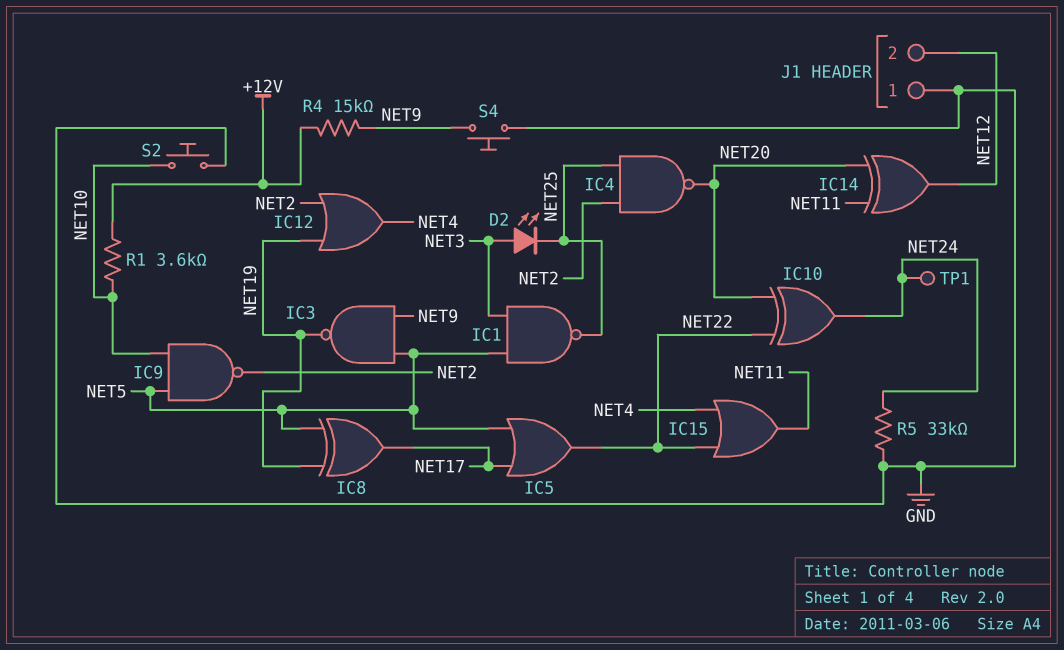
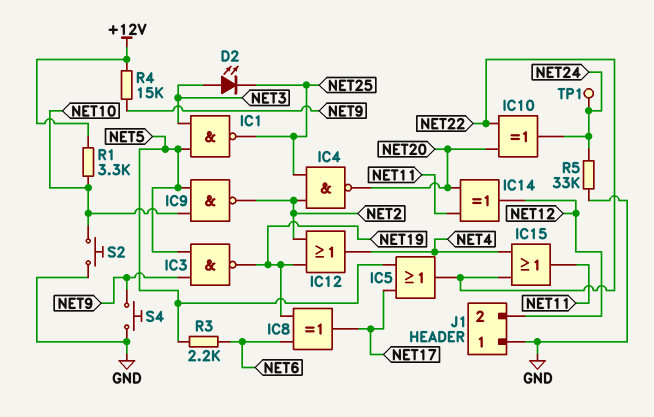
IC8: XOR (in NET5, in NET19, out NET17) -> XOR (in NET6, in NET19, out NET17)
R1: 3.6k (+12V, NET10) -> 3.3k (+12V, NET10)
R3: none -> 2.2k (NET5, NET6)

